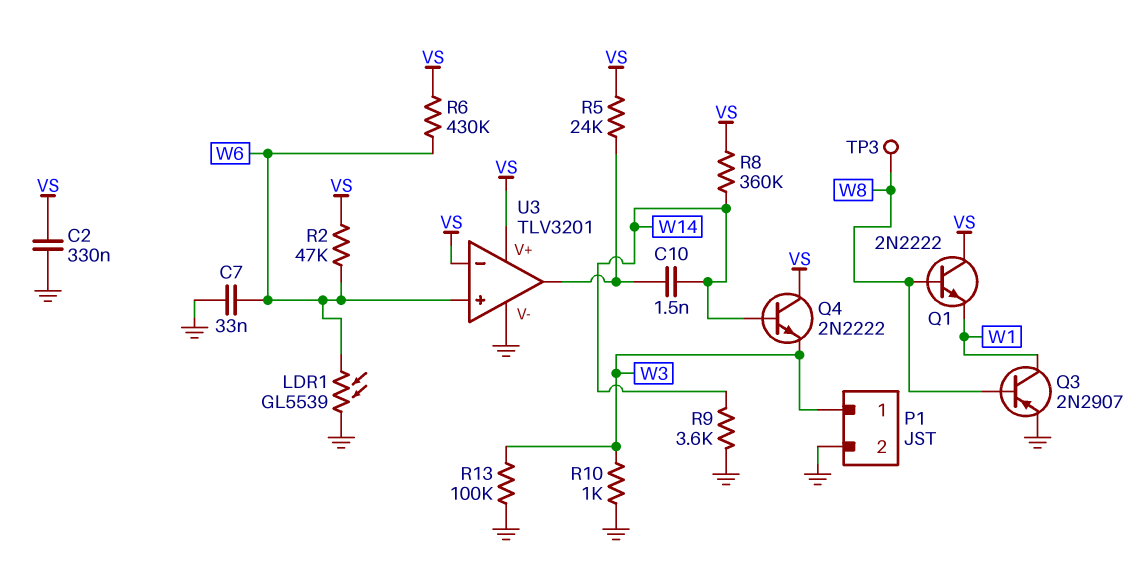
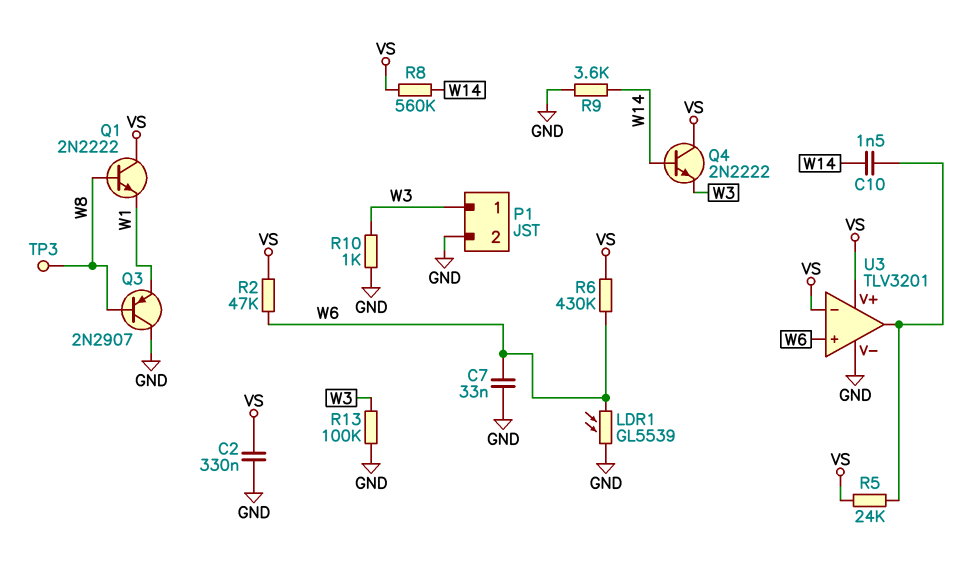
Q3: PNP 2N2907 (B W8, C W1, E GND) -> PNP 2N2907 (B W8, C GND, E W1)
R8: 360k (VS, W14) -> 560k (VS, W14)

